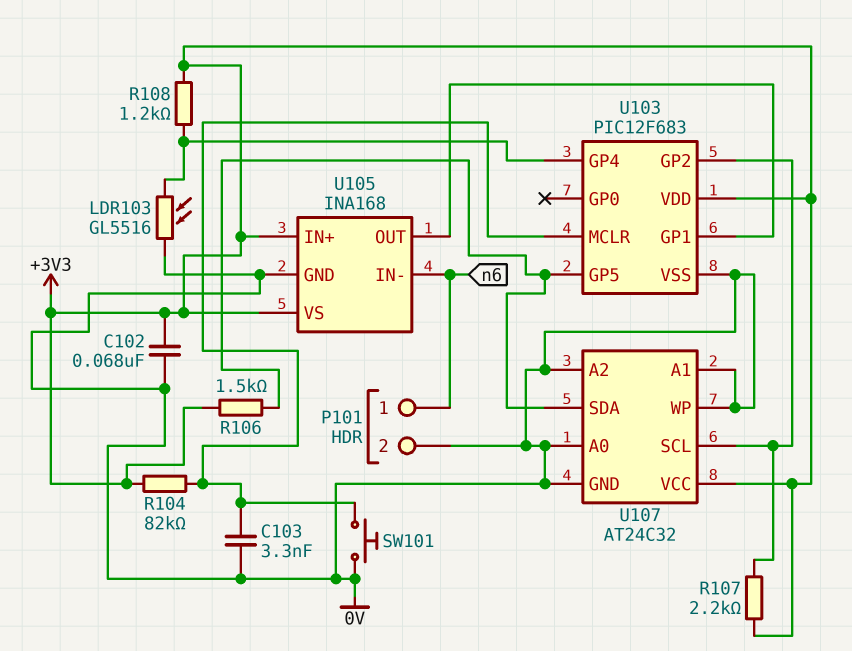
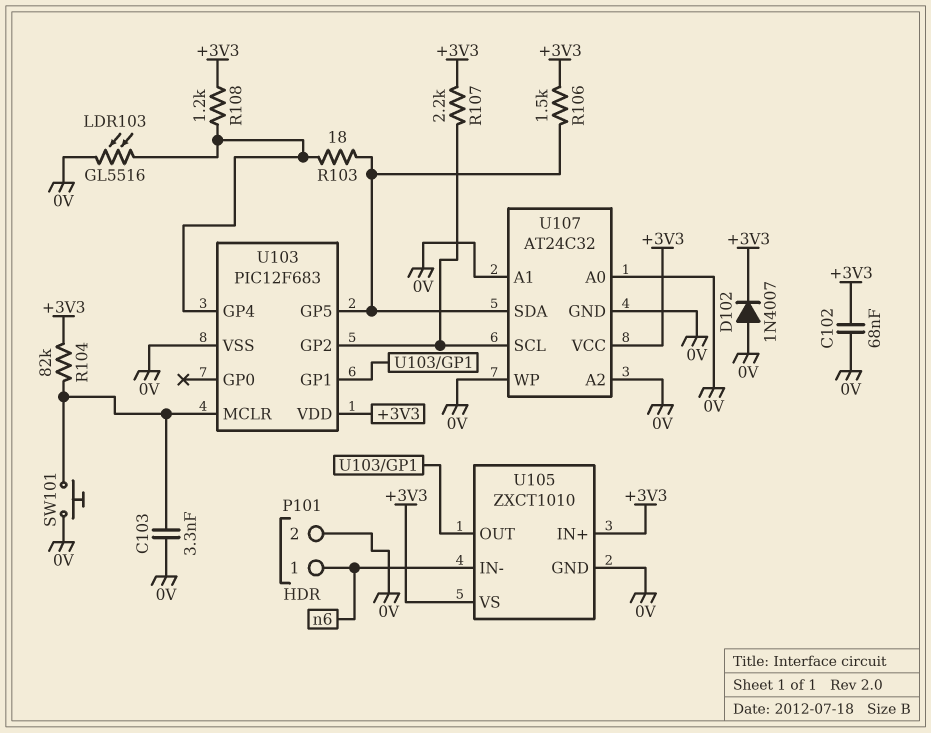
D102: none -> diode 1N4007 (A 0V, K +3V3)
R103: none -> 18 (U103/GP4, U103/GP5)
U105: INA168 -> ZXCT1010

